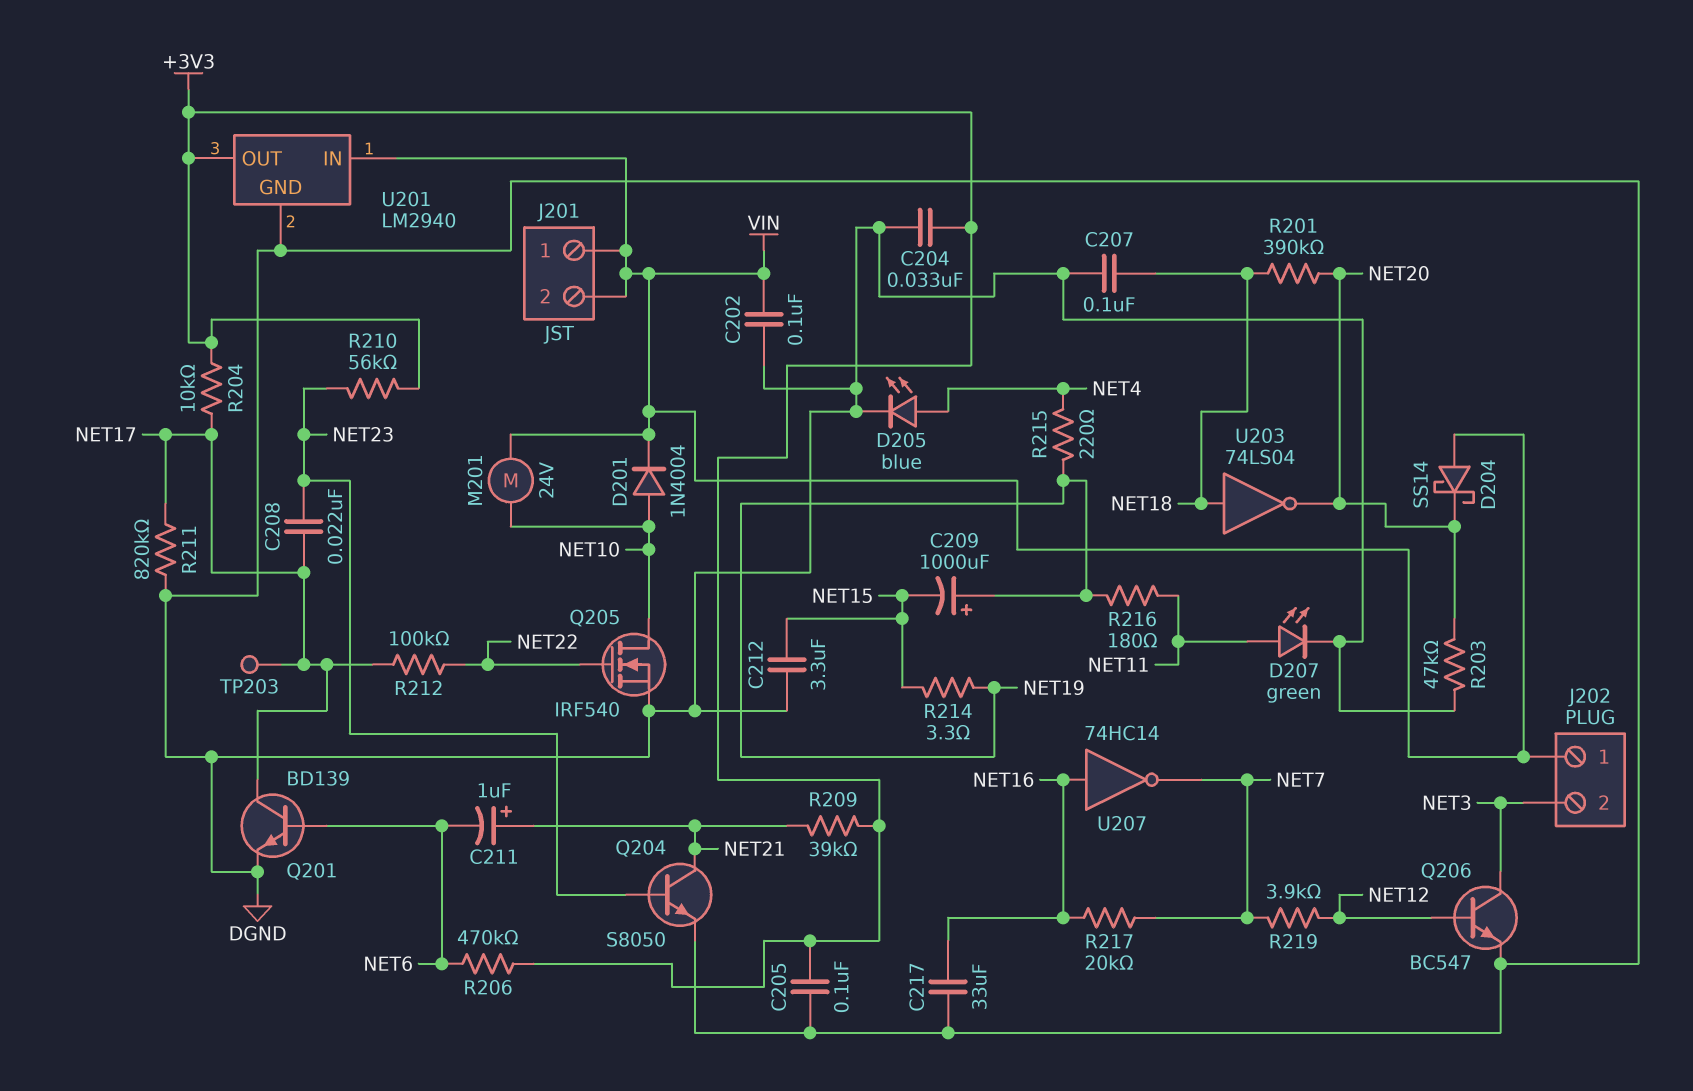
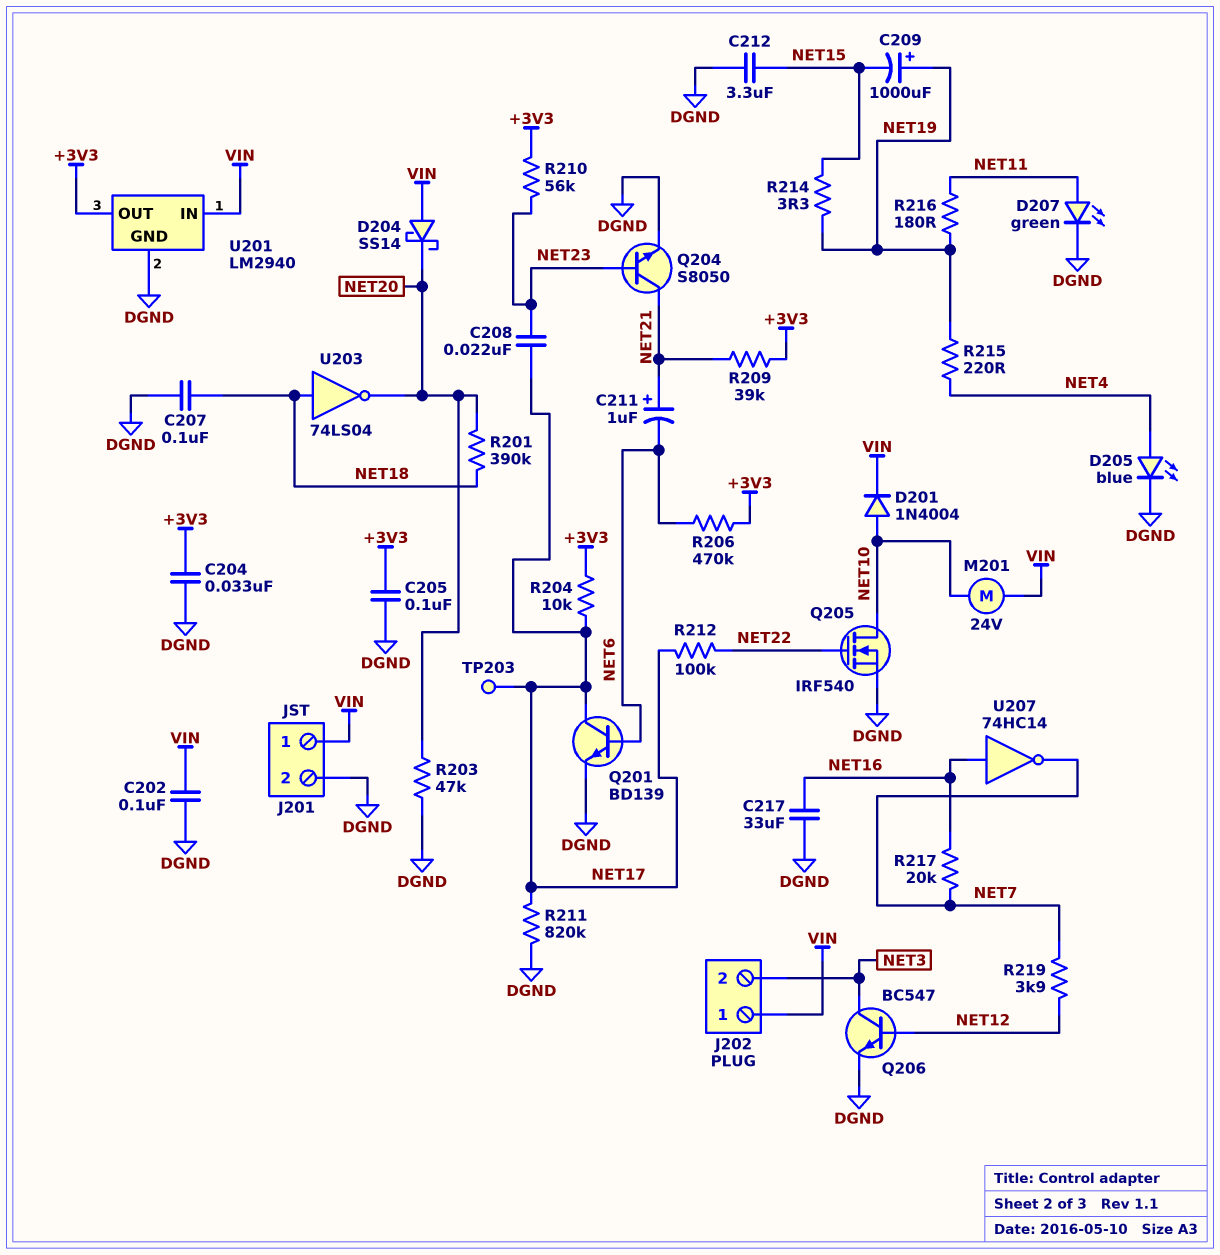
J201 pin 2: VIN -> DGND

